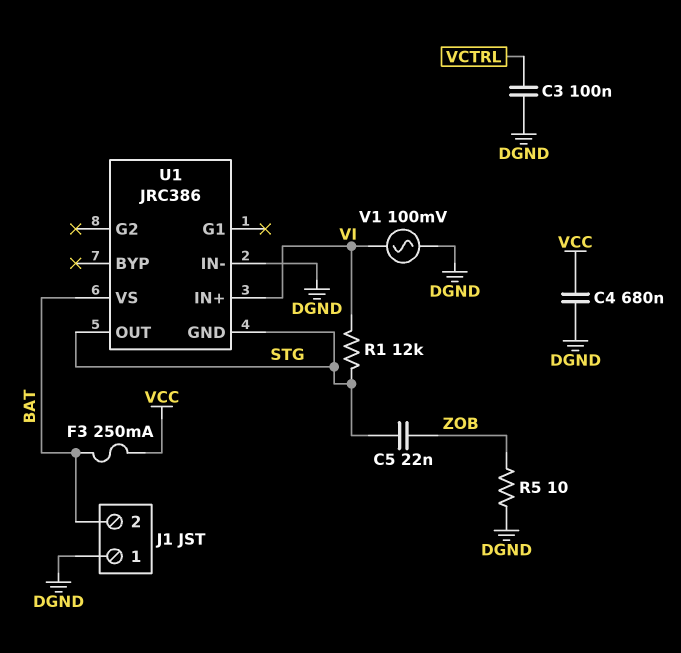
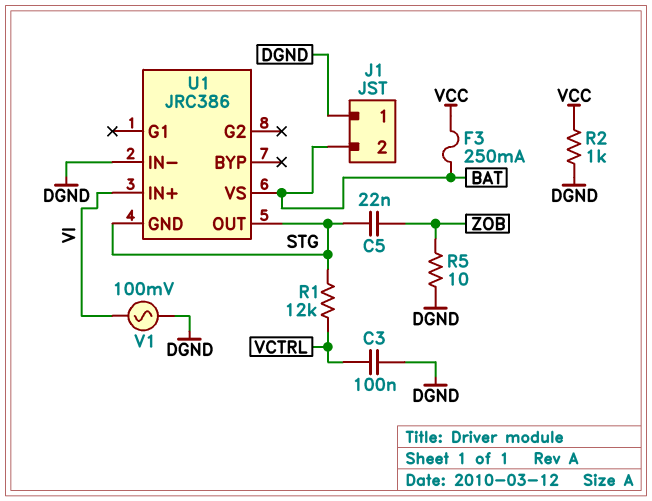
C4: 680nF (DGND, VCC) -> none
R1: 12k (STG, VI) -> 12k (STG, VCTRL)
R2: none -> 1k (DGND, VCC)

